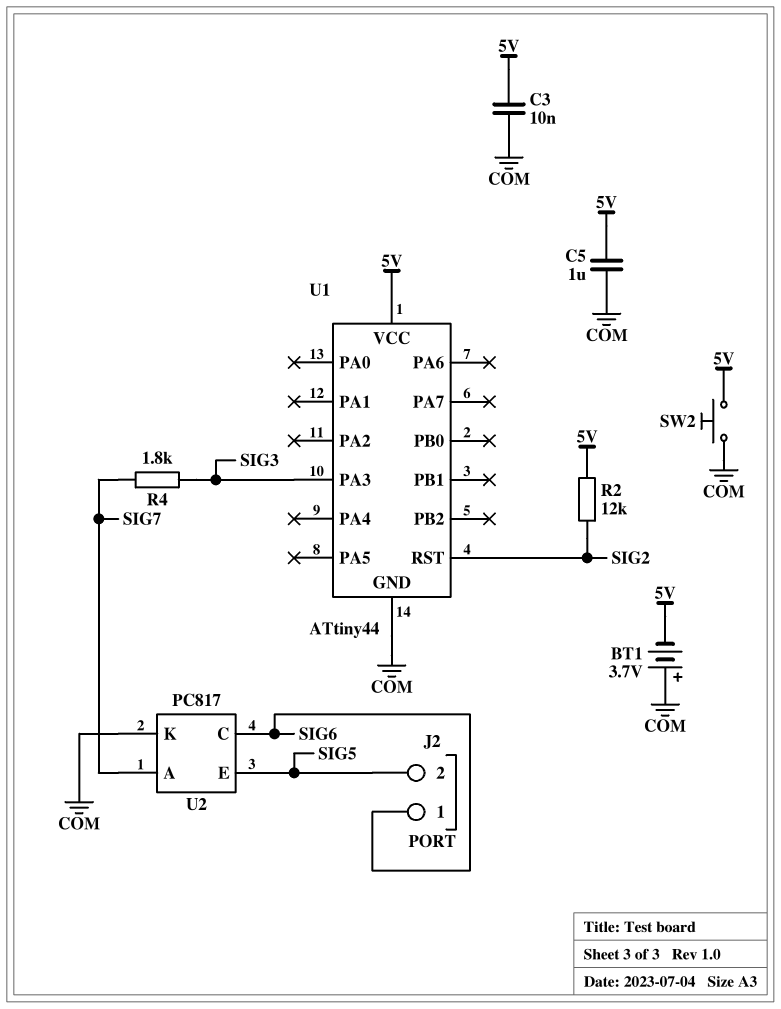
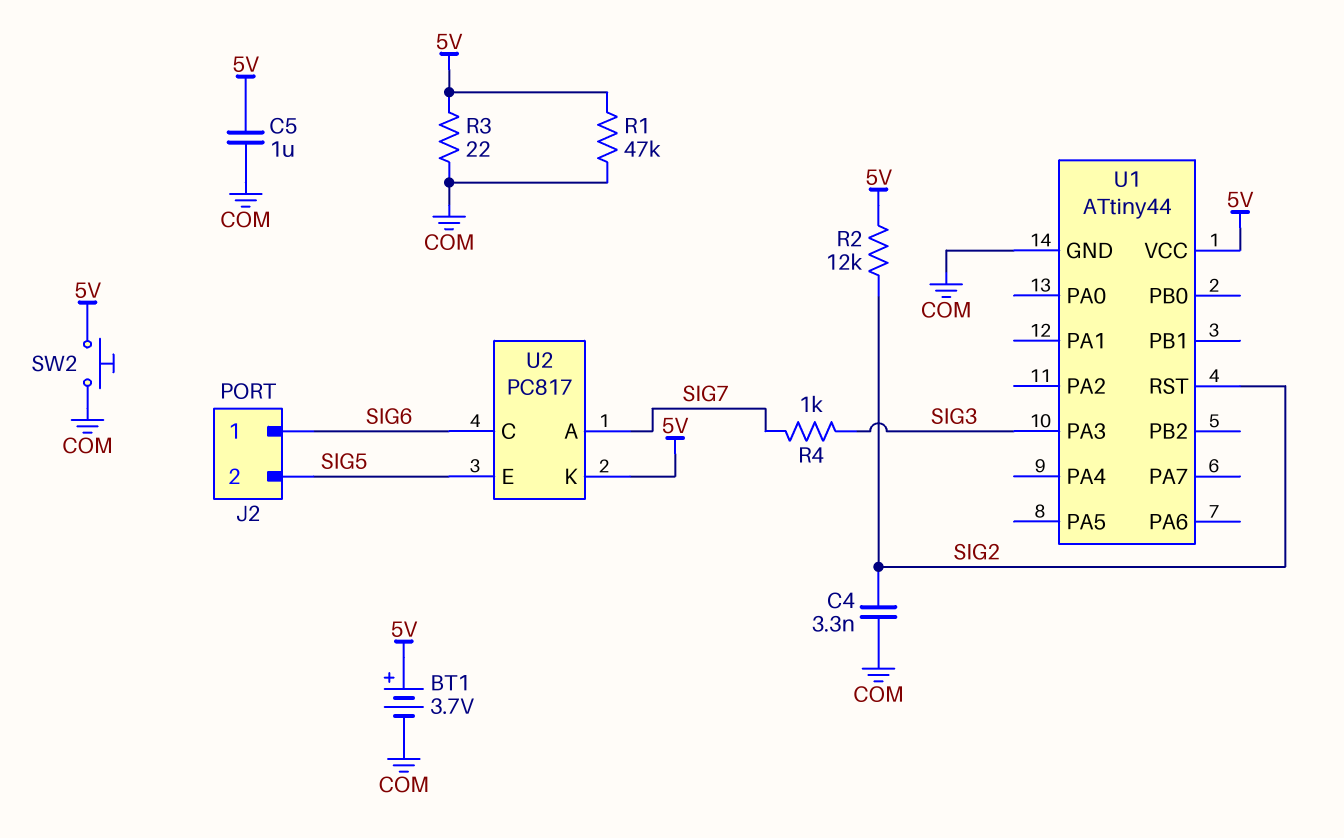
BT1: 3.7V (plus COM, minus 5V) -> 3.7V (plus 5V, minus COM)
C3: 10nF (5V, COM) -> none
C4: none -> 3.3nF (COM, SIG2)
R1: none -> 47k (5V, COM)
R3: none -> 22 (5V, COM)
R4: 1.8k (SIG3, SIG7) -> 1k (SIG3, SIG7)
U2 pin K: COM -> 5V

